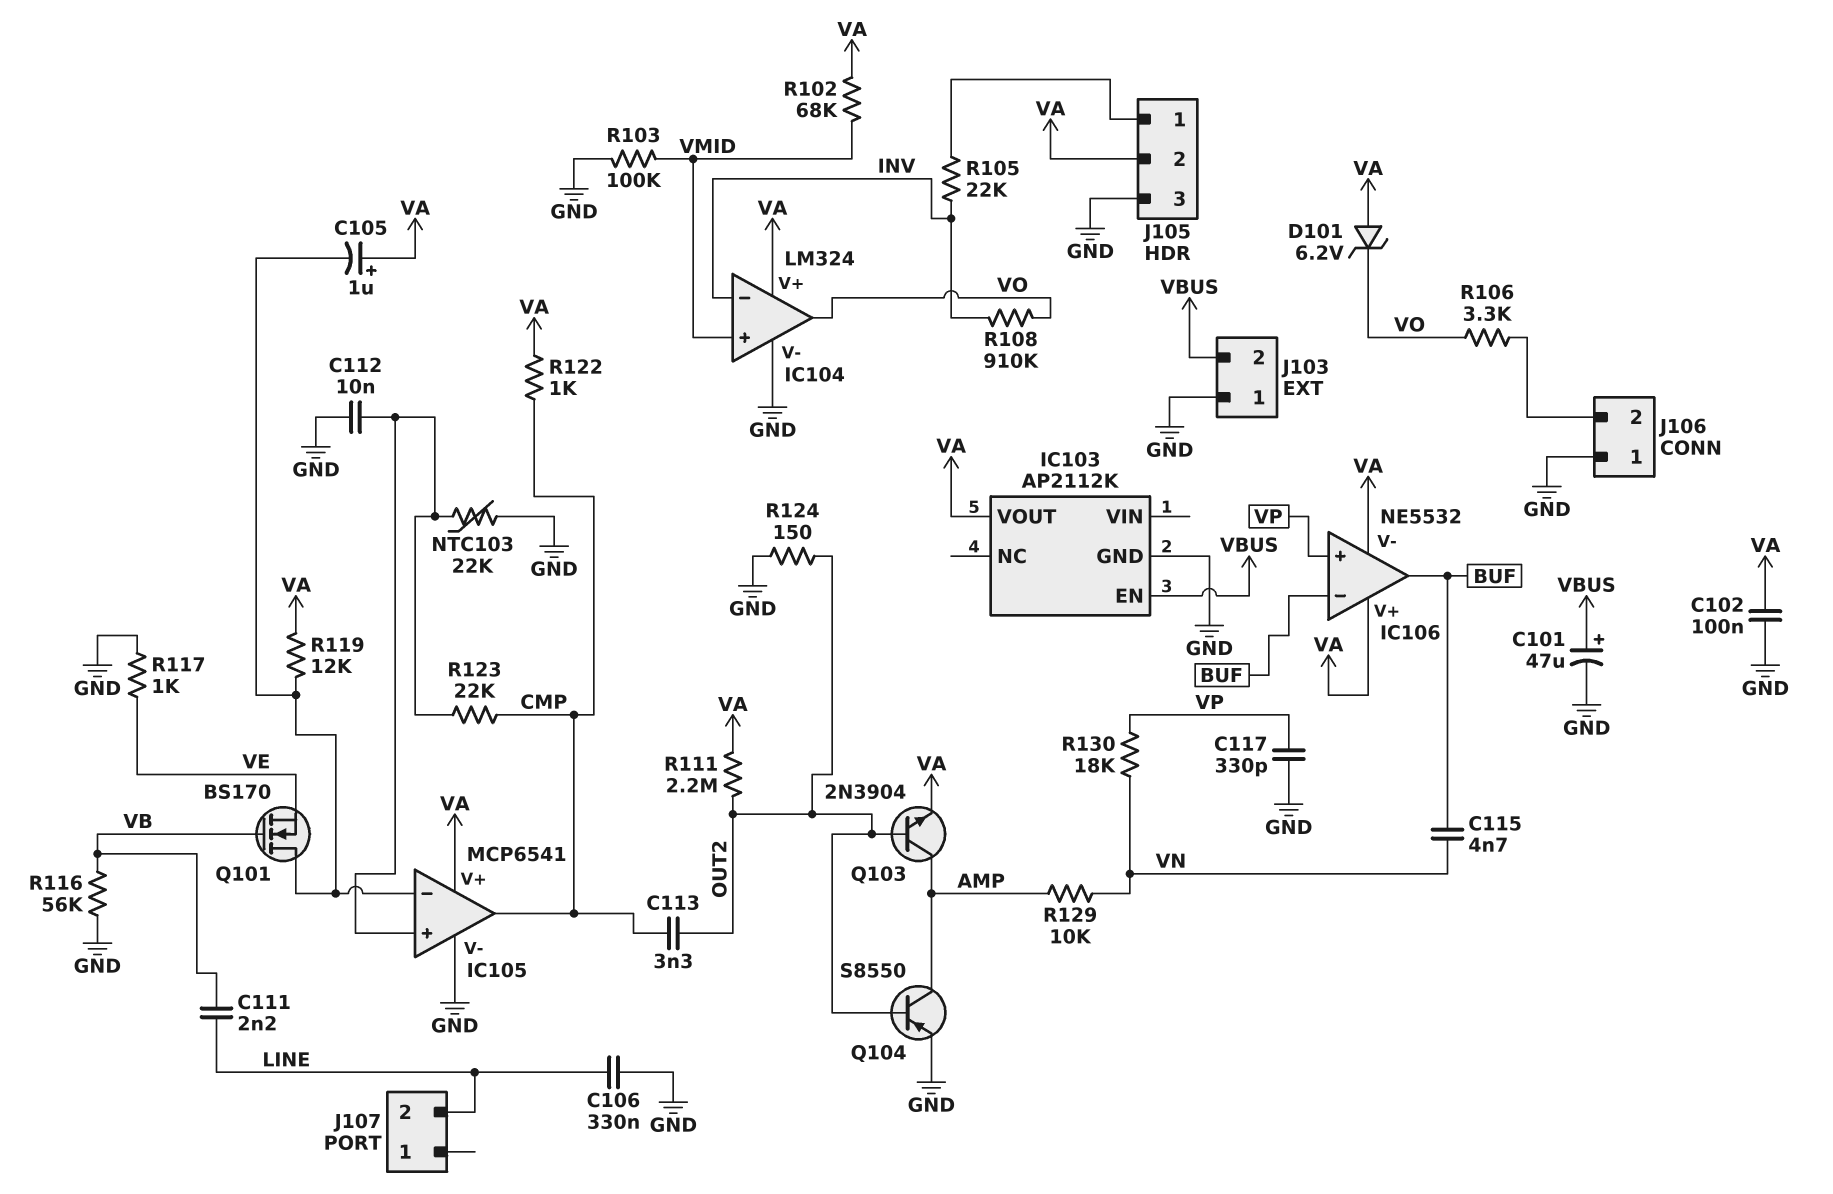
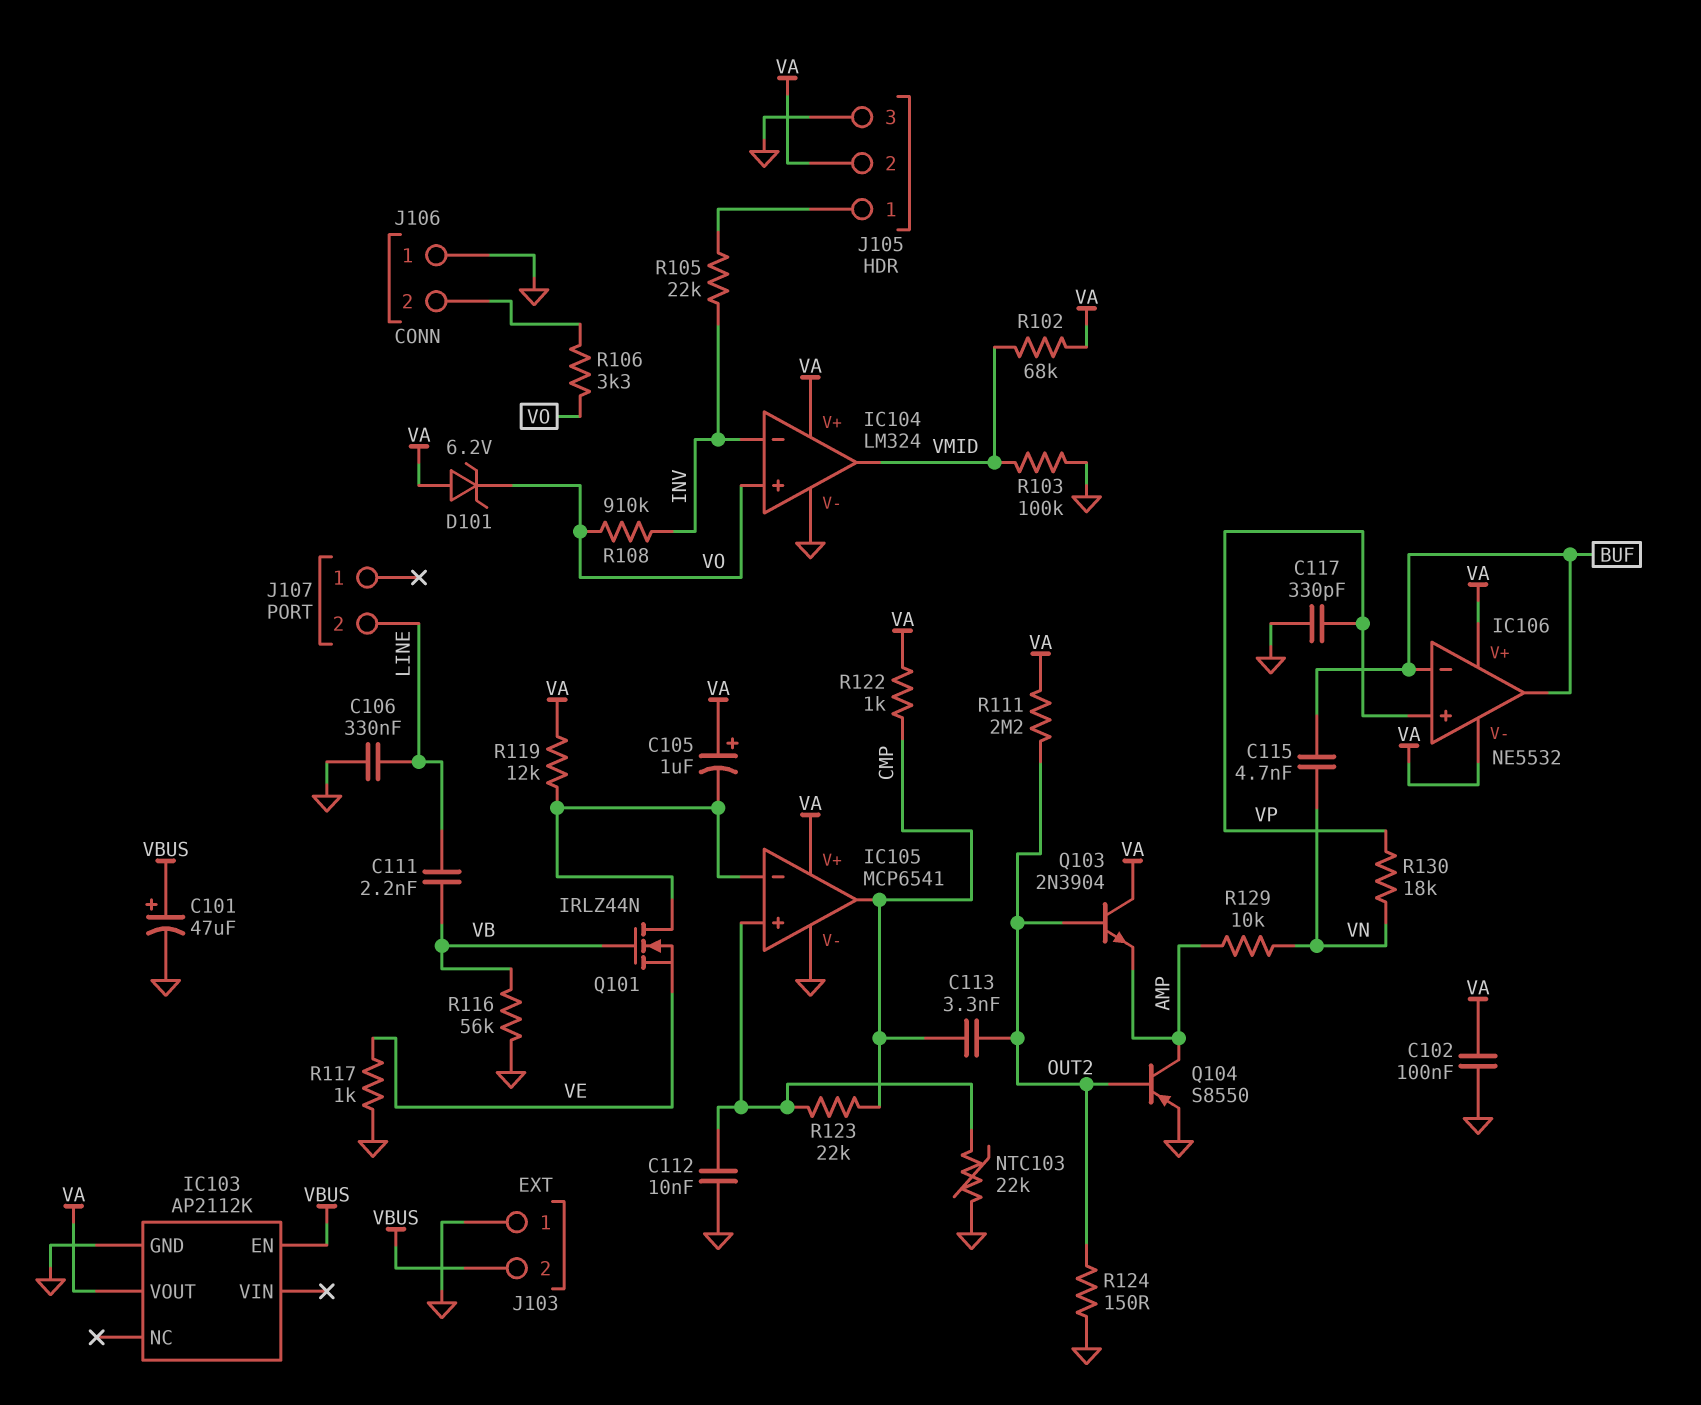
IC104 pin in+: VMID -> VO
IC104 pin out: VO -> VMID
Q101: NMOS BS170 (G VB, D IC105/in-, S VE) -> NMOS IRLZ44N (G VB, D IC105/in-, S VE)
Q103: NPN 2N3904 (B OUT2, C AMP, E VA) -> NPN 2N3904 (B OUT2, C VA, E AMP)

